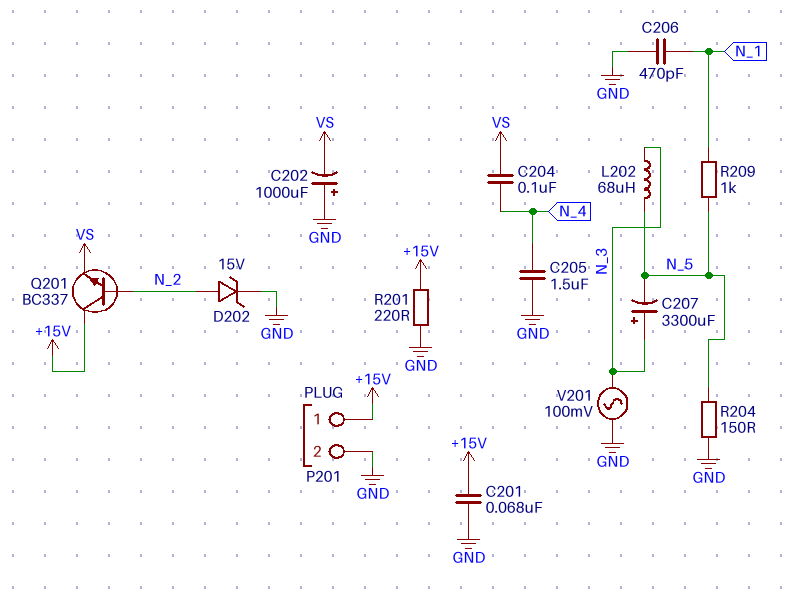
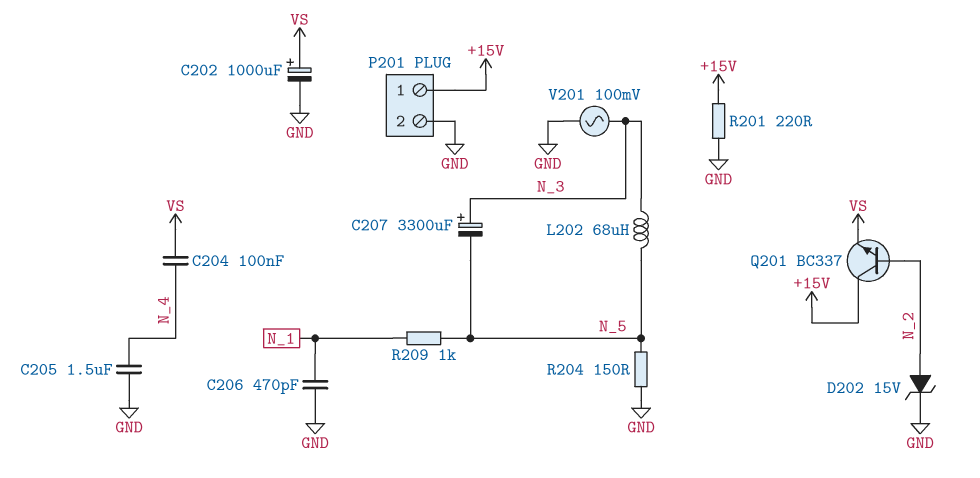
C201: 68nF (+15V, GND) -> none
C202: 1000uF (plus GND, minus VS) -> 1000uF (plus VS, minus GND)

